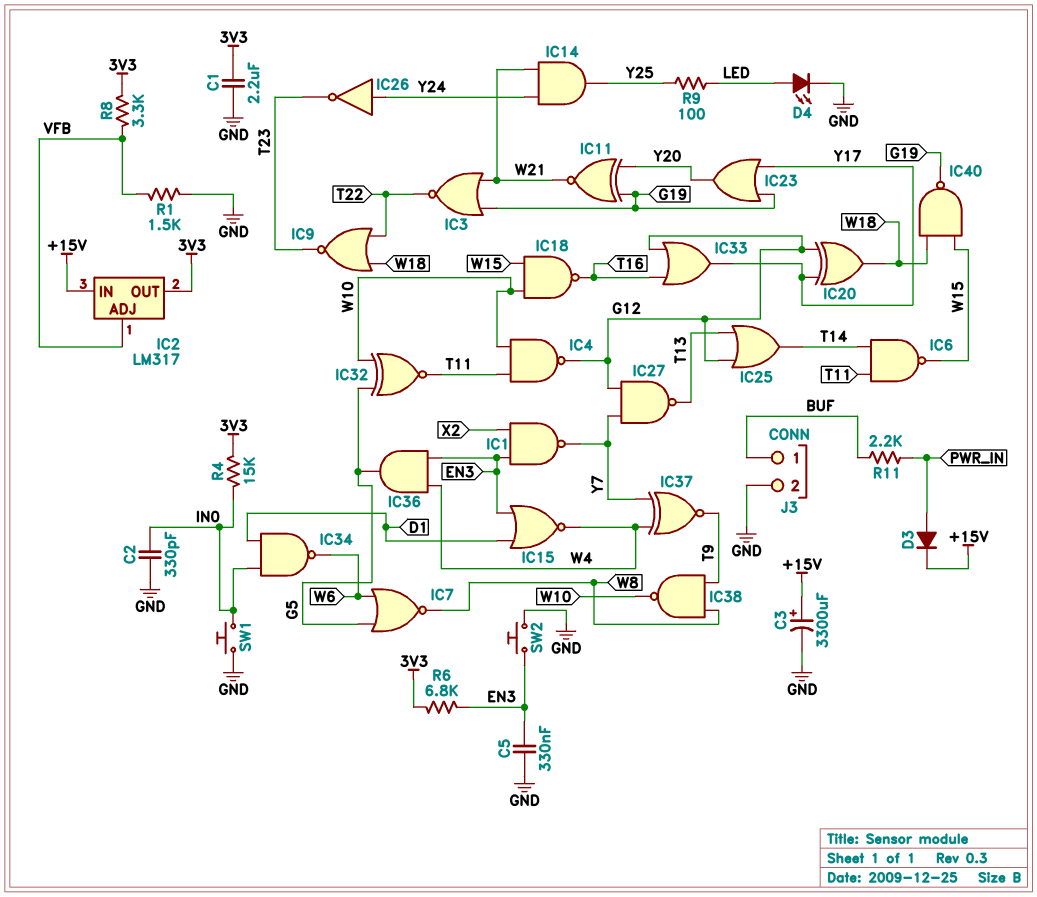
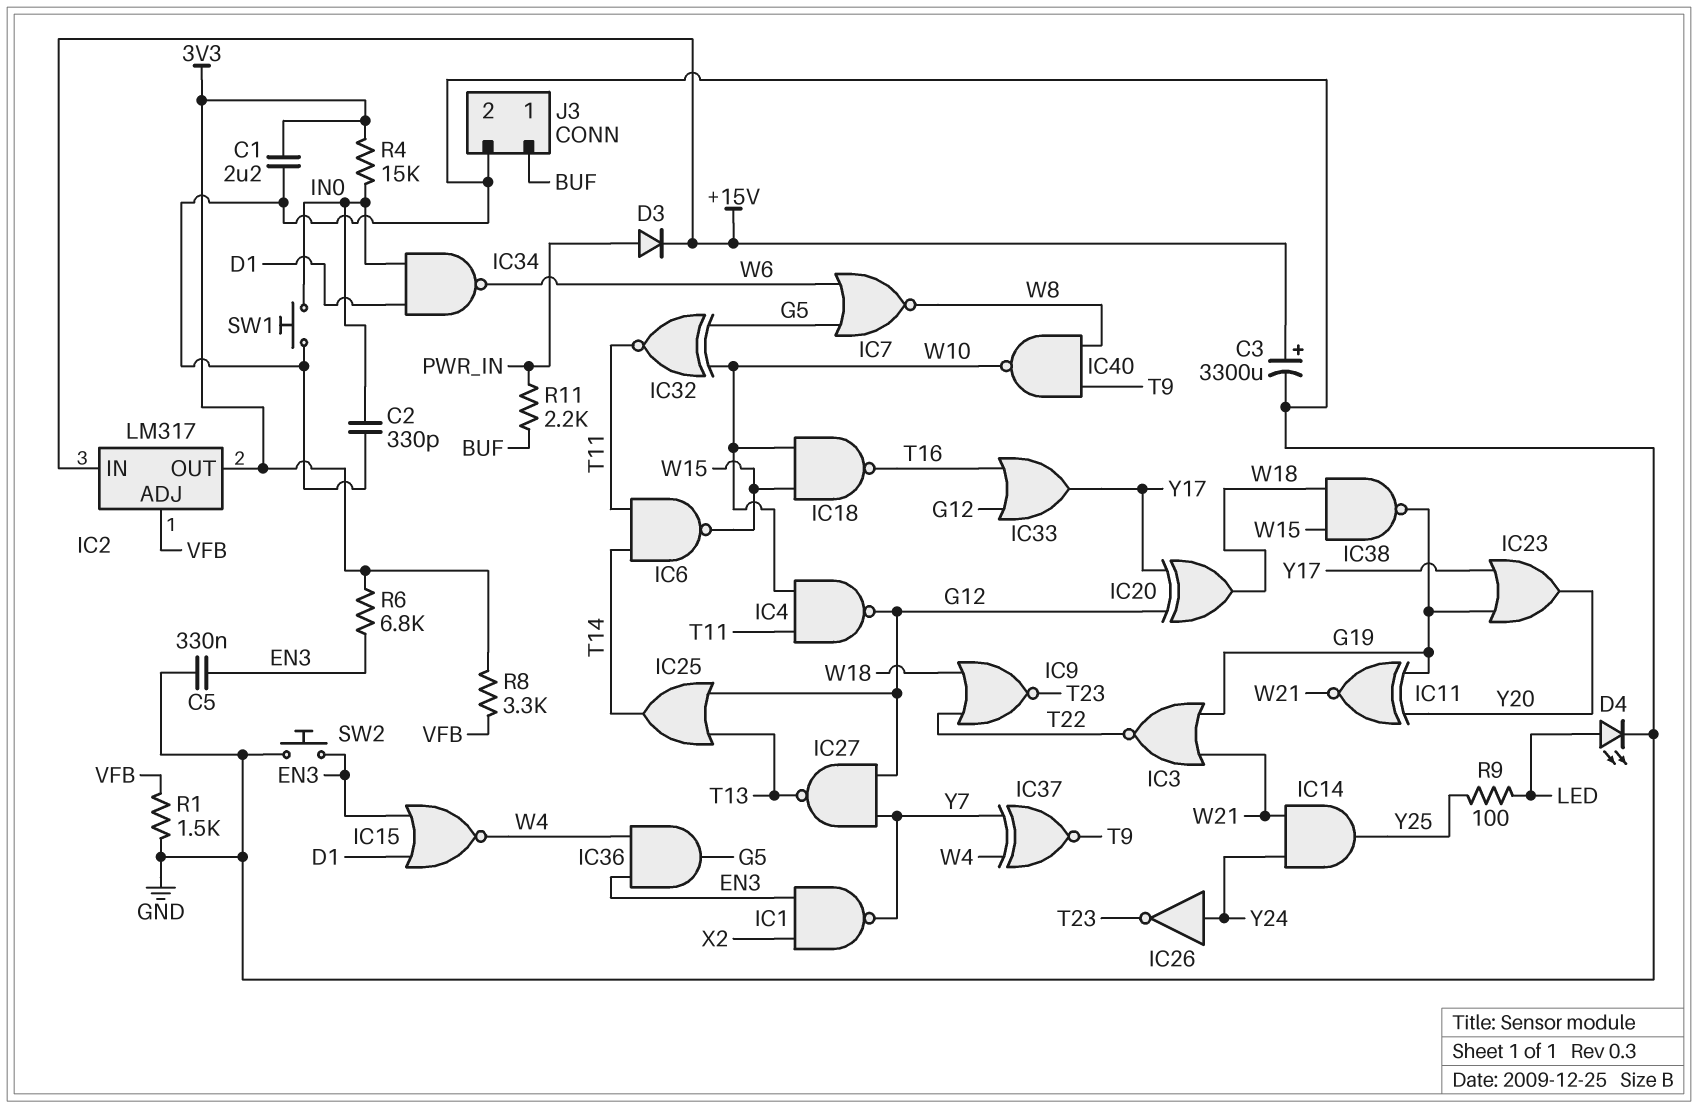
IC38: NAND (in T9, in W8, out W10) -> NAND (in W15, in W18, out G19)
IC40: NAND (in W15, in W18, out G19) -> NAND (in T9, in W8, out W10)

